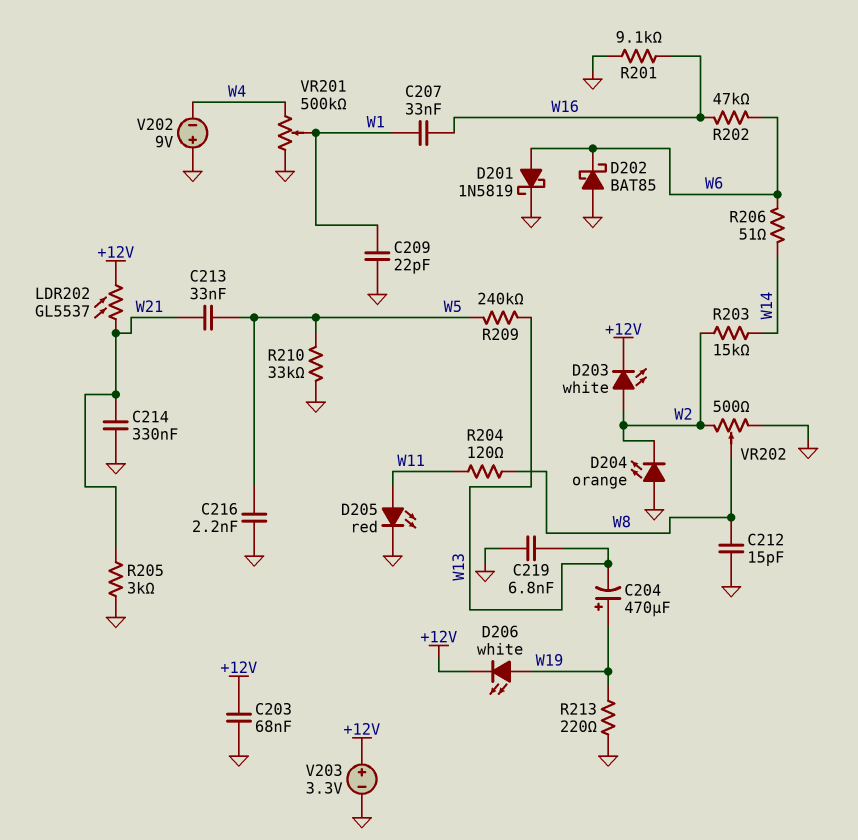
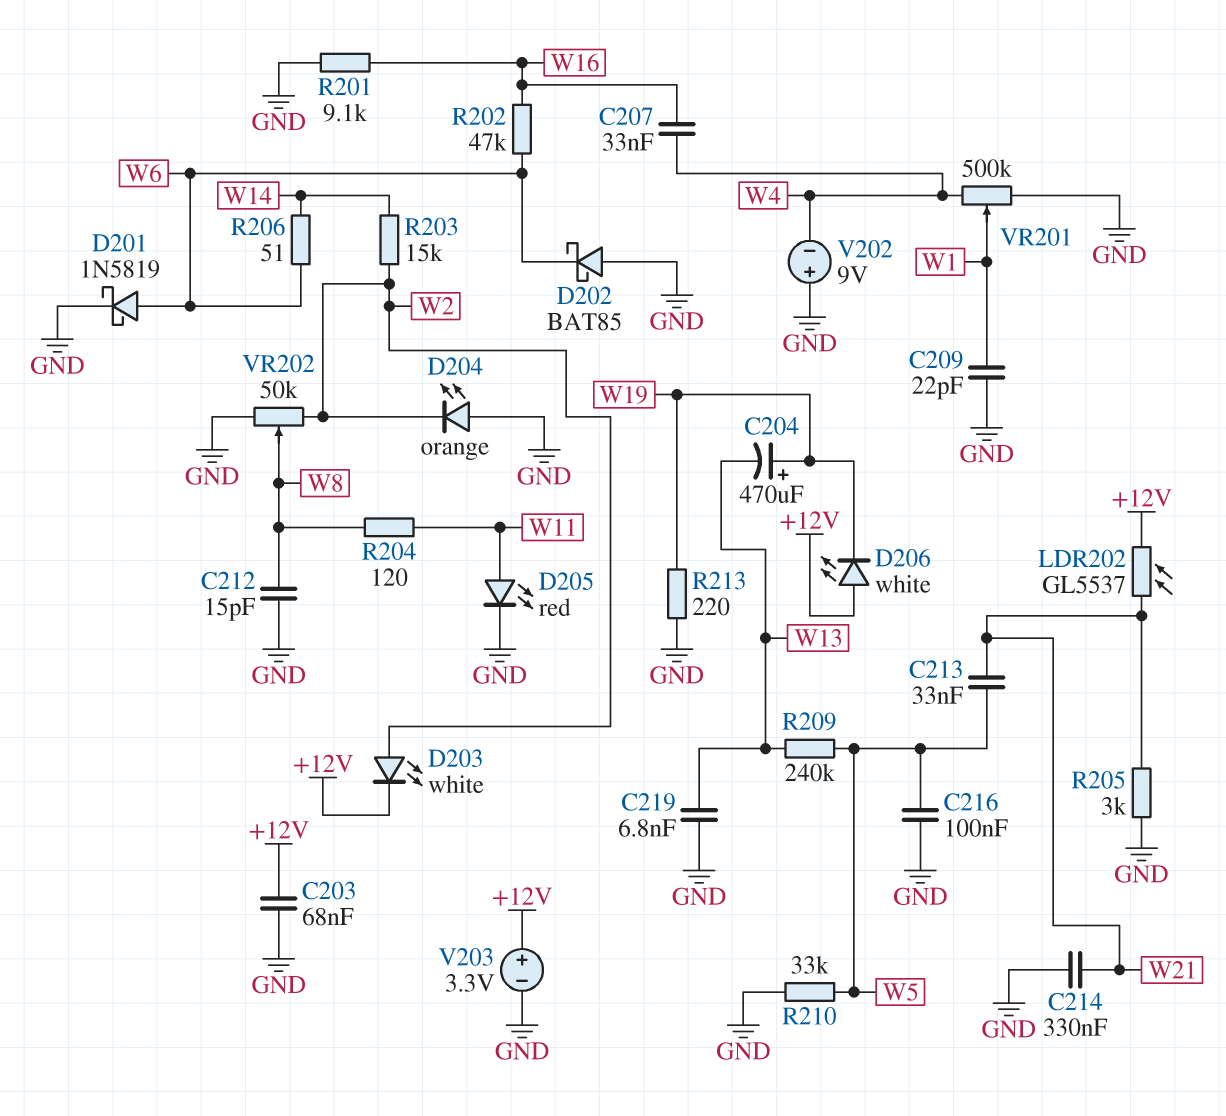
C207: 33nF (W1, W16) -> 33nF (W4, W16)
C216: 2.2nF (GND, W5) -> 100nF (GND, W5)
D206: LED white (A W19, K +12V) -> LED white (A +12V, K W19)
VR202: 500 (GND, W2, wiper W8) -> 50k (GND, W2, wiper W8)

